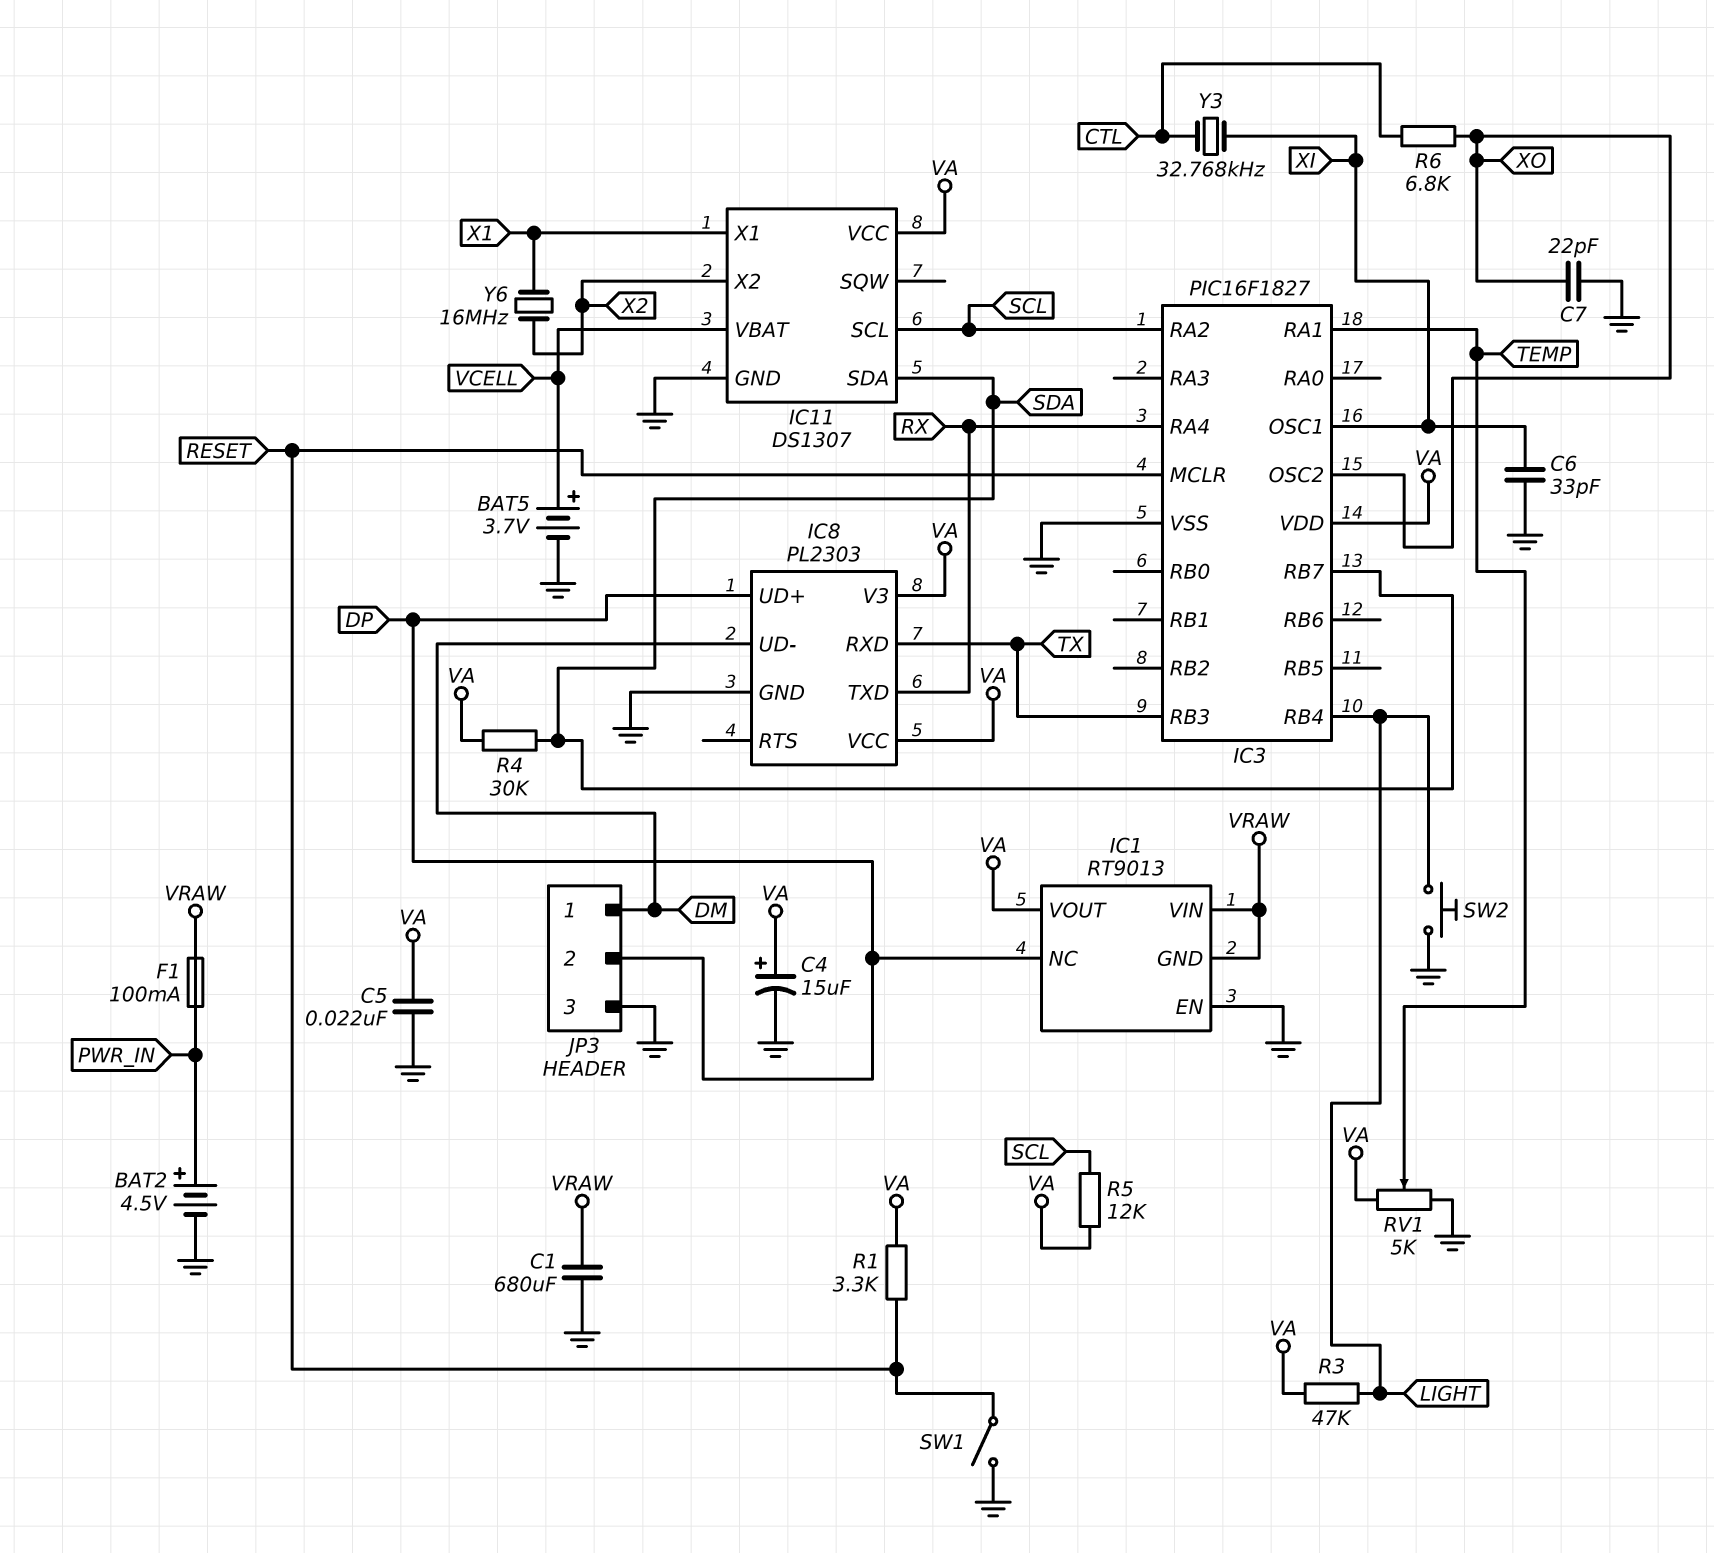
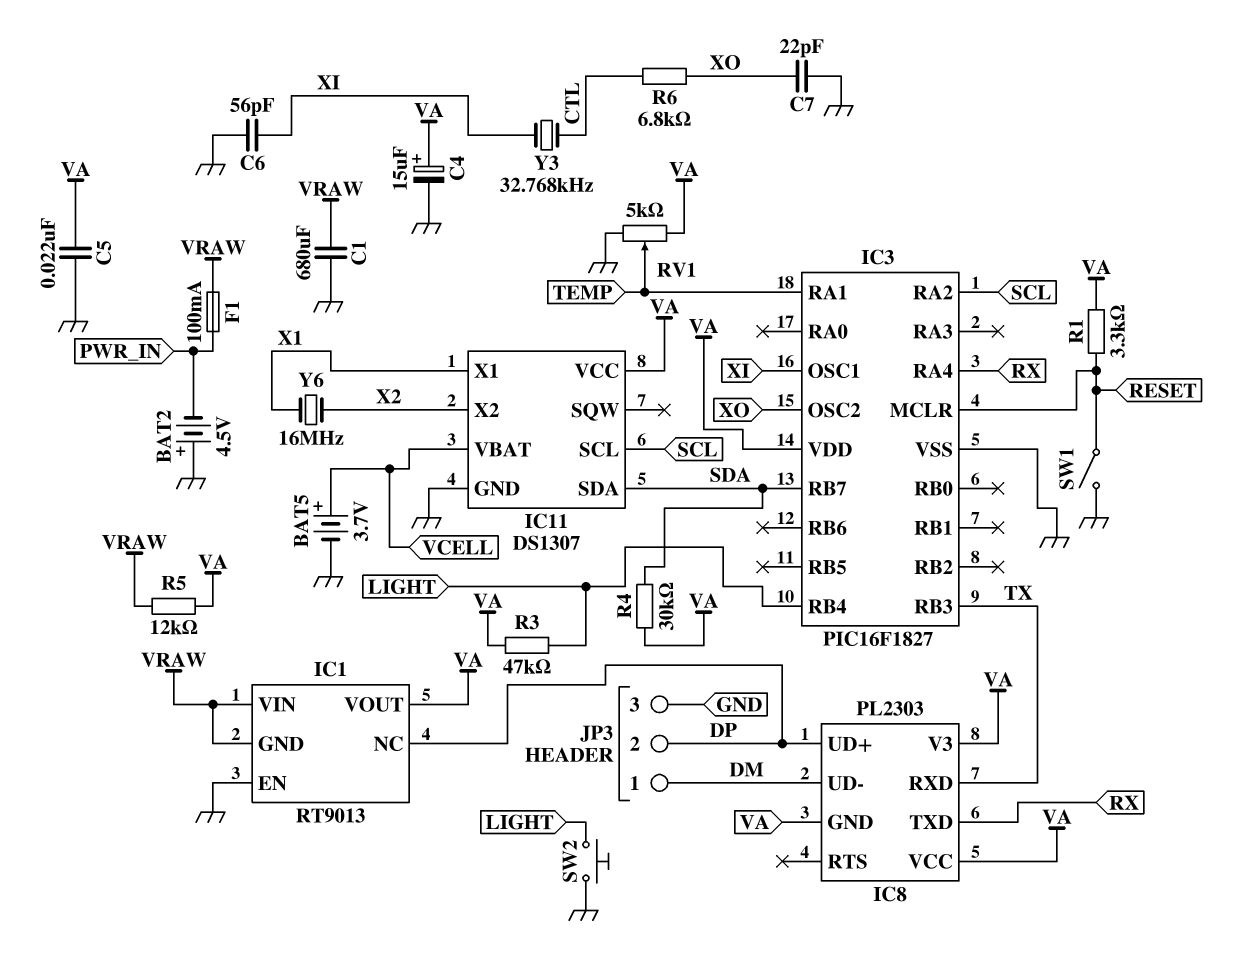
BAT2: 4.5V (plus PWR_IN, minus GND) -> 4.5V (plus GND, minus PWR_IN)
C6: 33pF (GND, XI) -> 56pF (GND, XI)
IC8 pin GND: GND -> VA
R5: 12k (SCL, VA) -> 12k (VA, VRAW)

